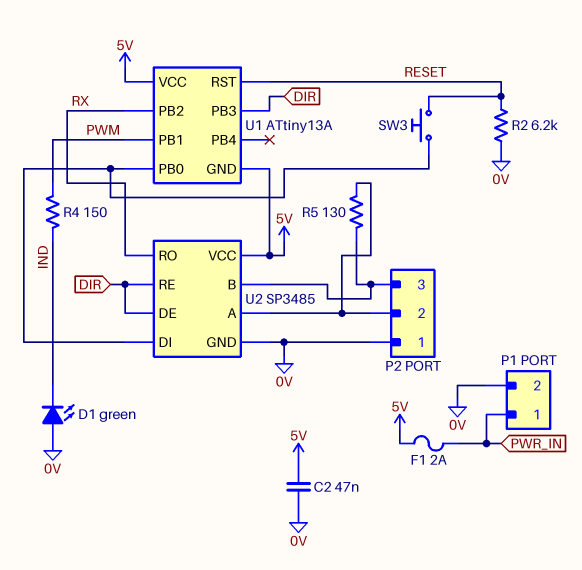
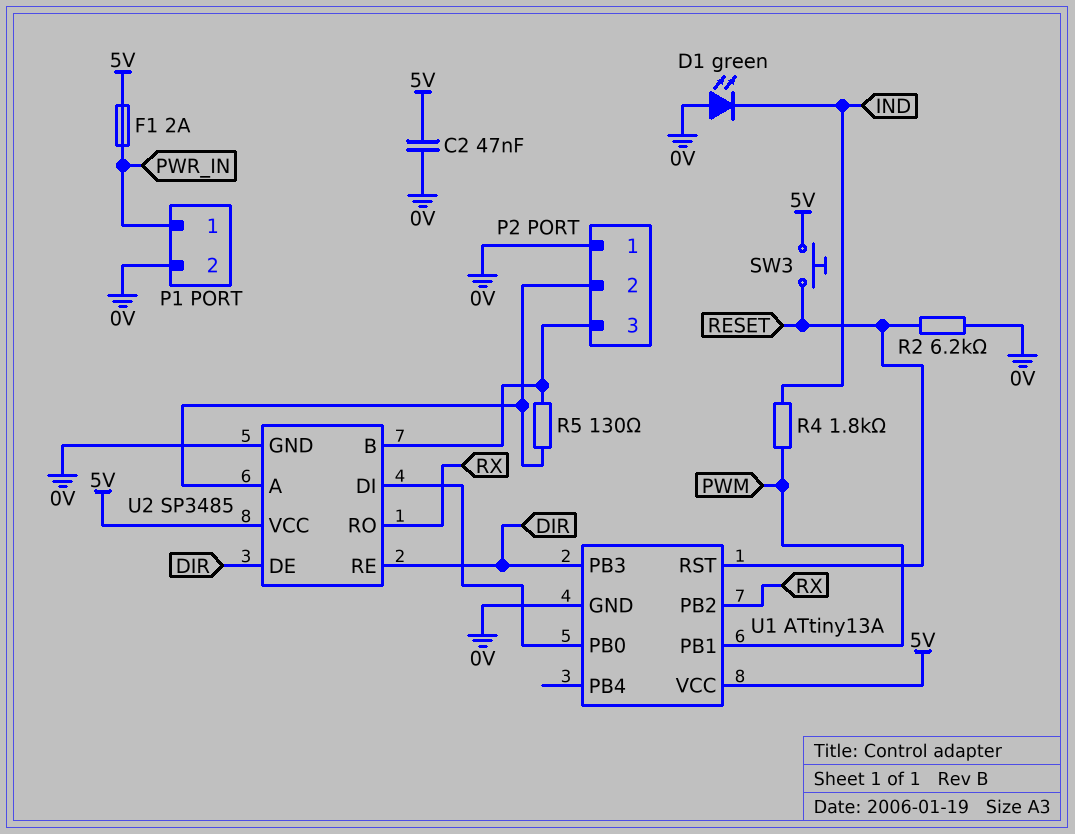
R4: 150 (IND, PWM) -> 1.8k (IND, PWM)
SW3: button (RESET, U1/PB0) -> button (5V, RESET)
U1 pin GND: 5V -> 0V

